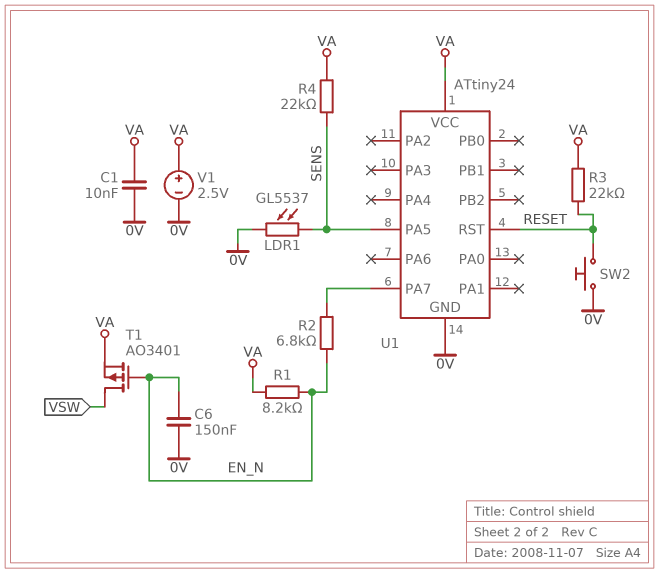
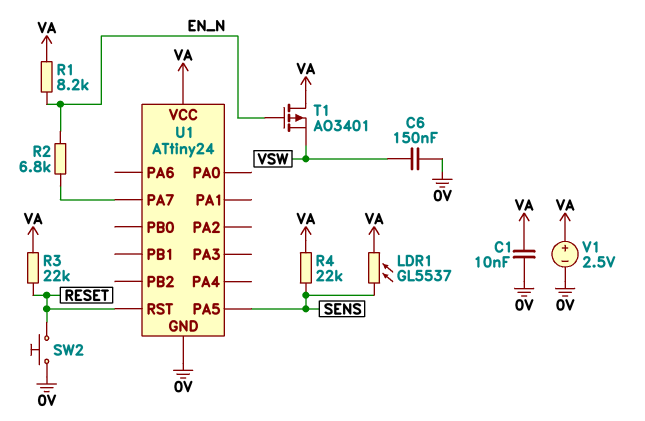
C6: 150nF (0V, EN_N) -> 150nF (0V, VSW)
LDR1: GL5537 (0V, SENS) -> GL5537 (SENS, VA)
T1: PMOS AO3401 (G EN_N, D VSW, S VA) -> PMOS AO3401 (G EN_N, D VA, S VSW)

